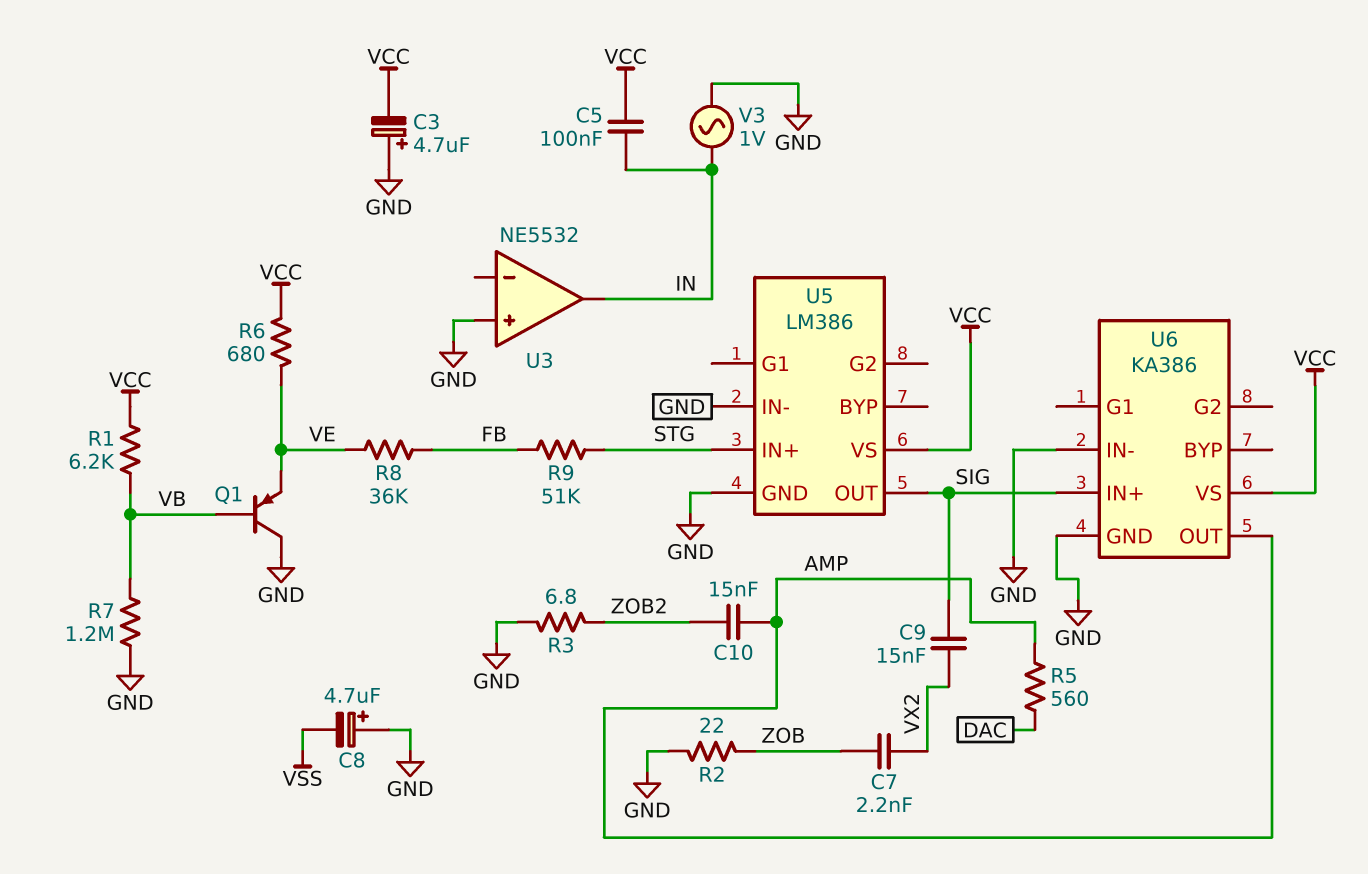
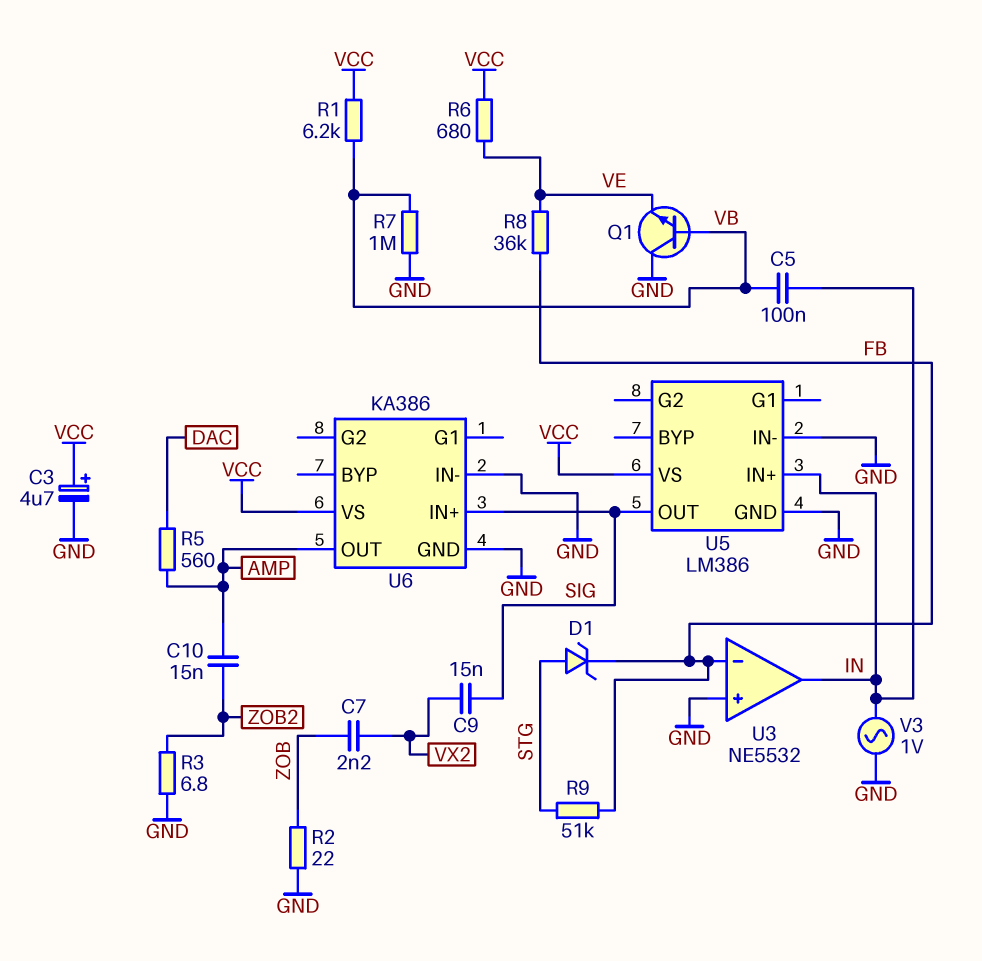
C3: 4.7uF (plus GND, minus VCC) -> 4.7uF (plus VCC, minus GND)
C5: 100nF (IN, VCC) -> 100nF (IN, VB)
C8: 4.7uF (plus GND, minus VSS) -> none
D1: none -> zener (A STG, K FB)
Q1: PNP (B VB, C GND, E VE) -> NPN (B VB, C GND, E VE)
R7: 1.2M (GND, VB) -> 1M (GND, VB)
U3 pin in-: none -> FB
U5 pin IN+: STG -> IN

